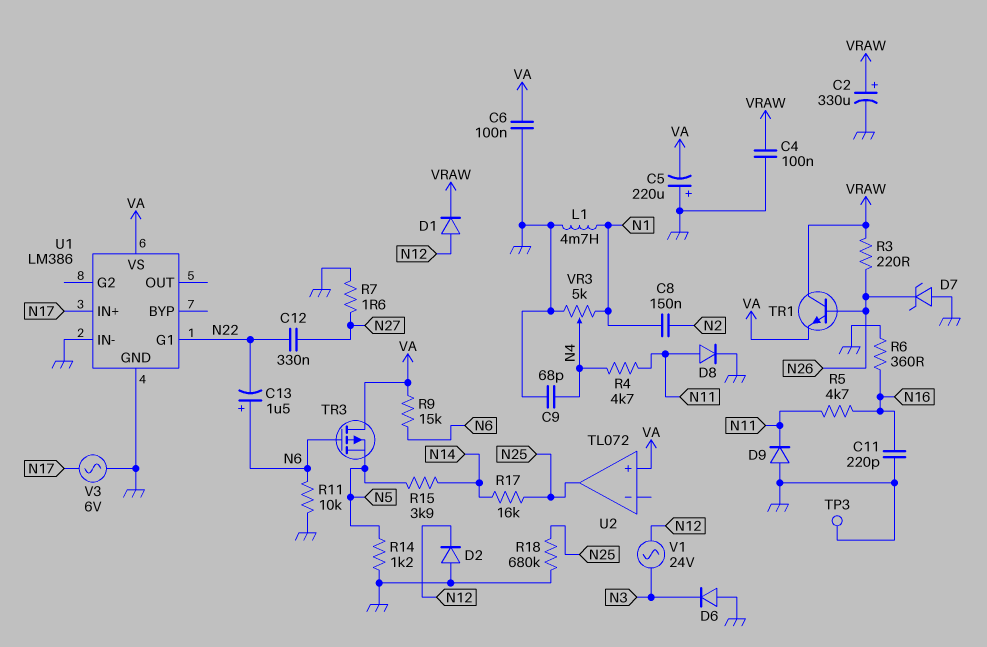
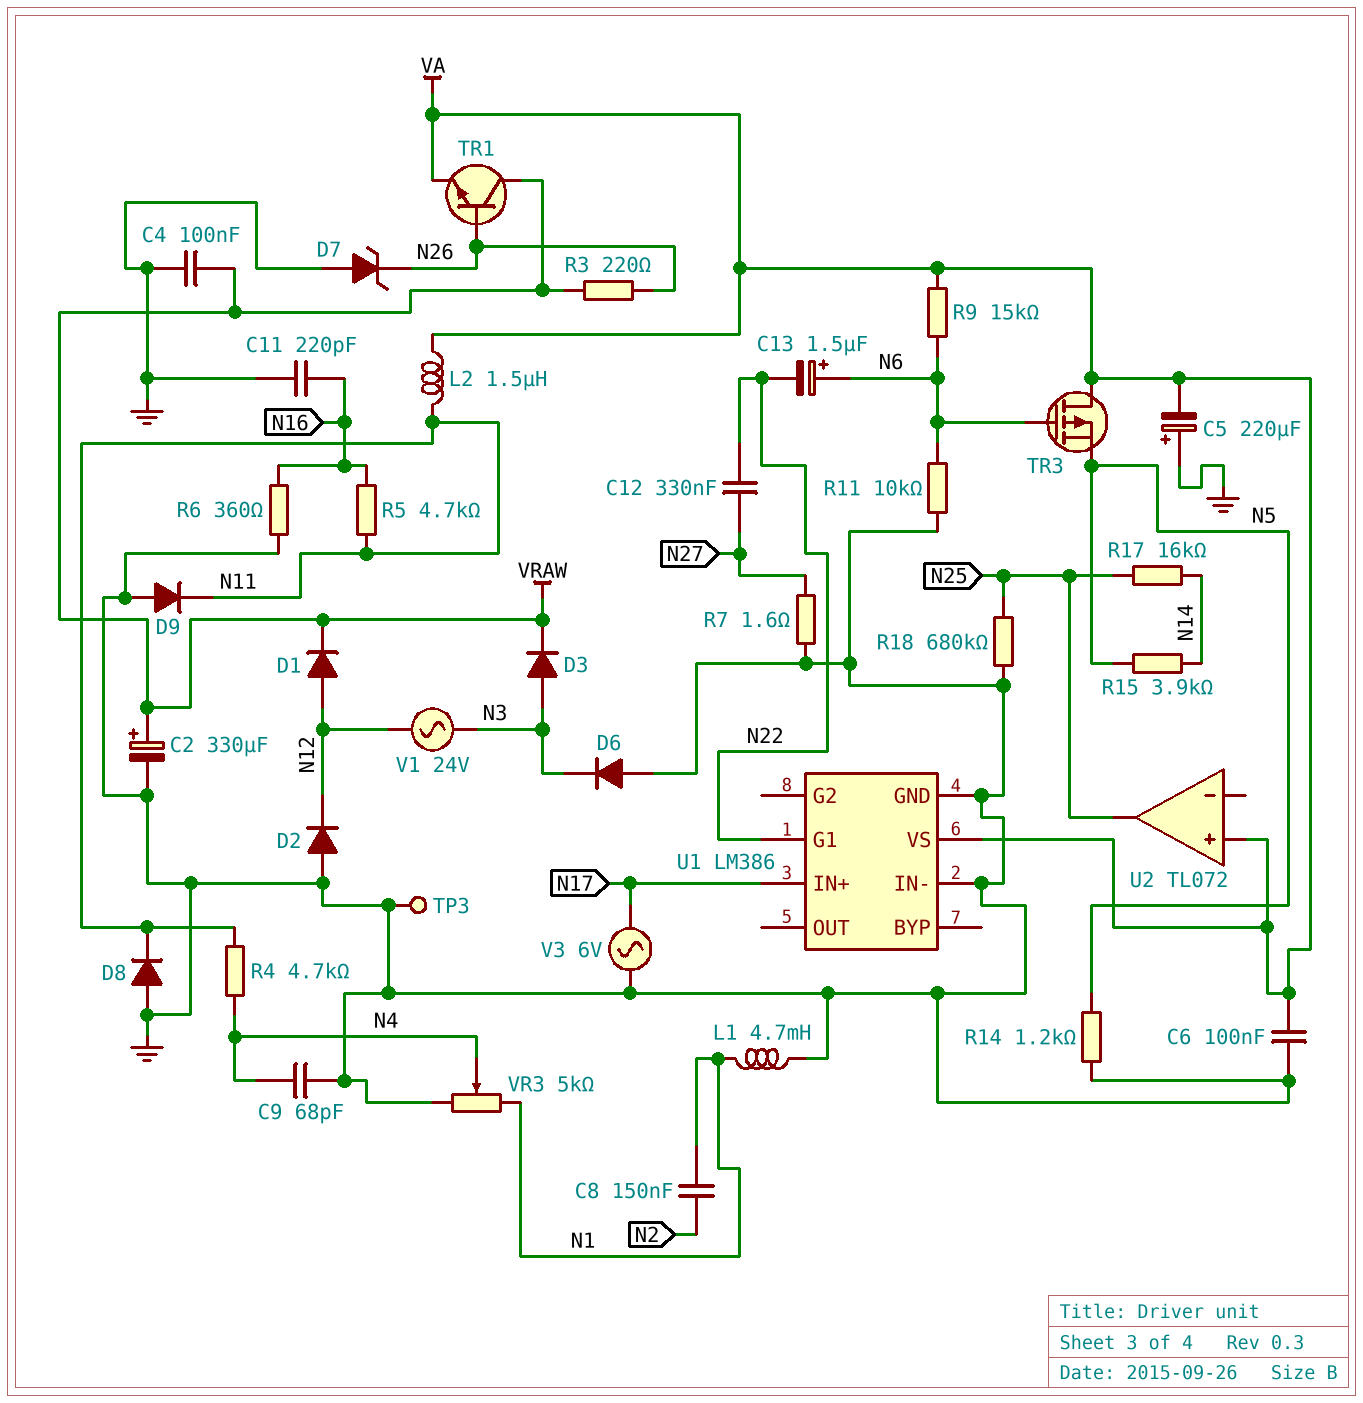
D3: none -> diode (A N3, K VRAW)
D8: diode (A N11, K GND) -> diode (A GND, K N11)
L2: none -> 1.5uH (N11, VA)

